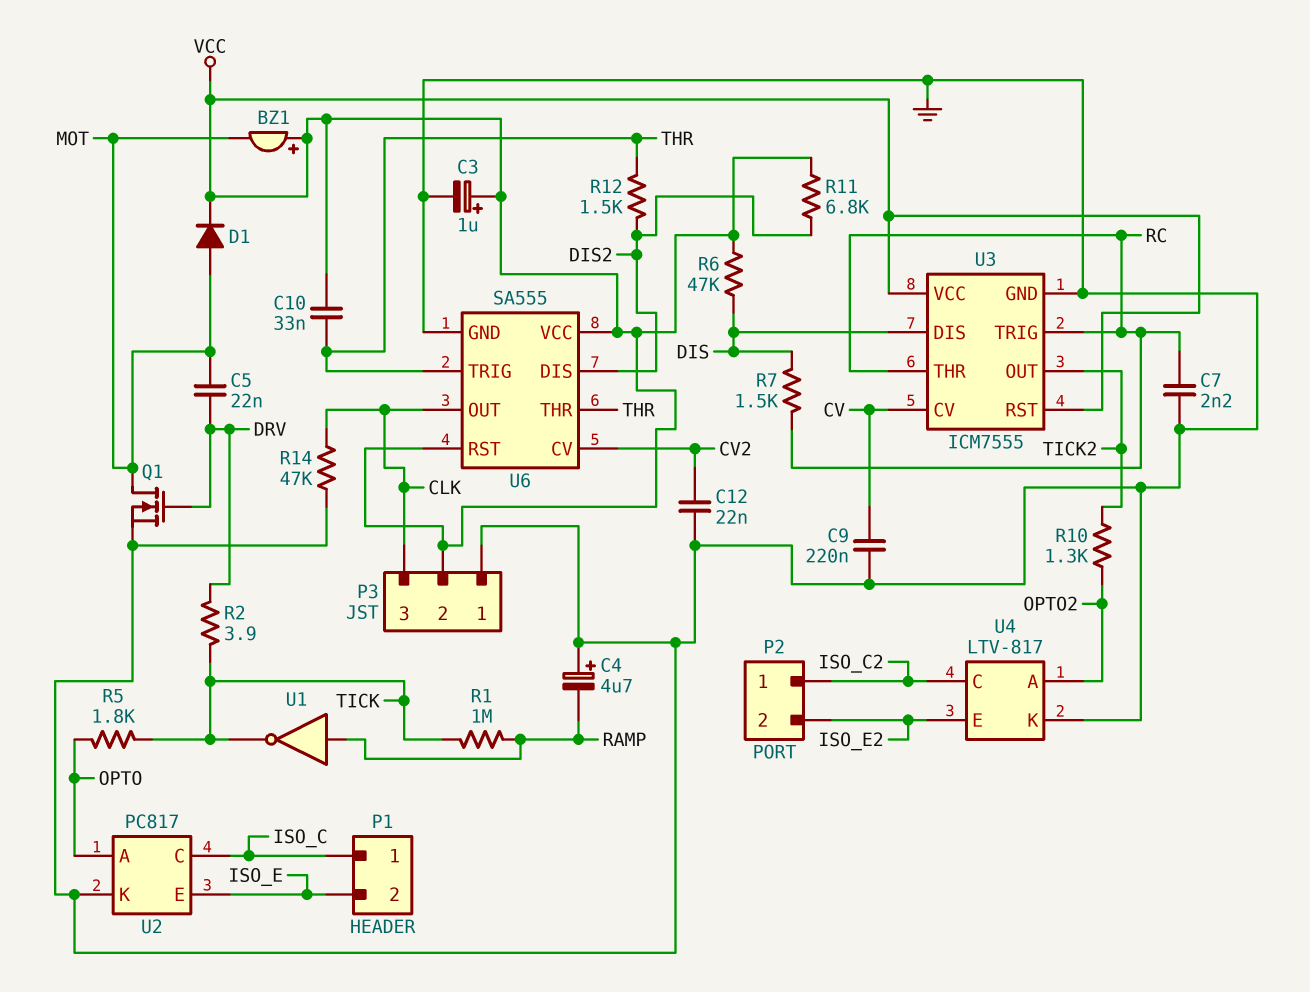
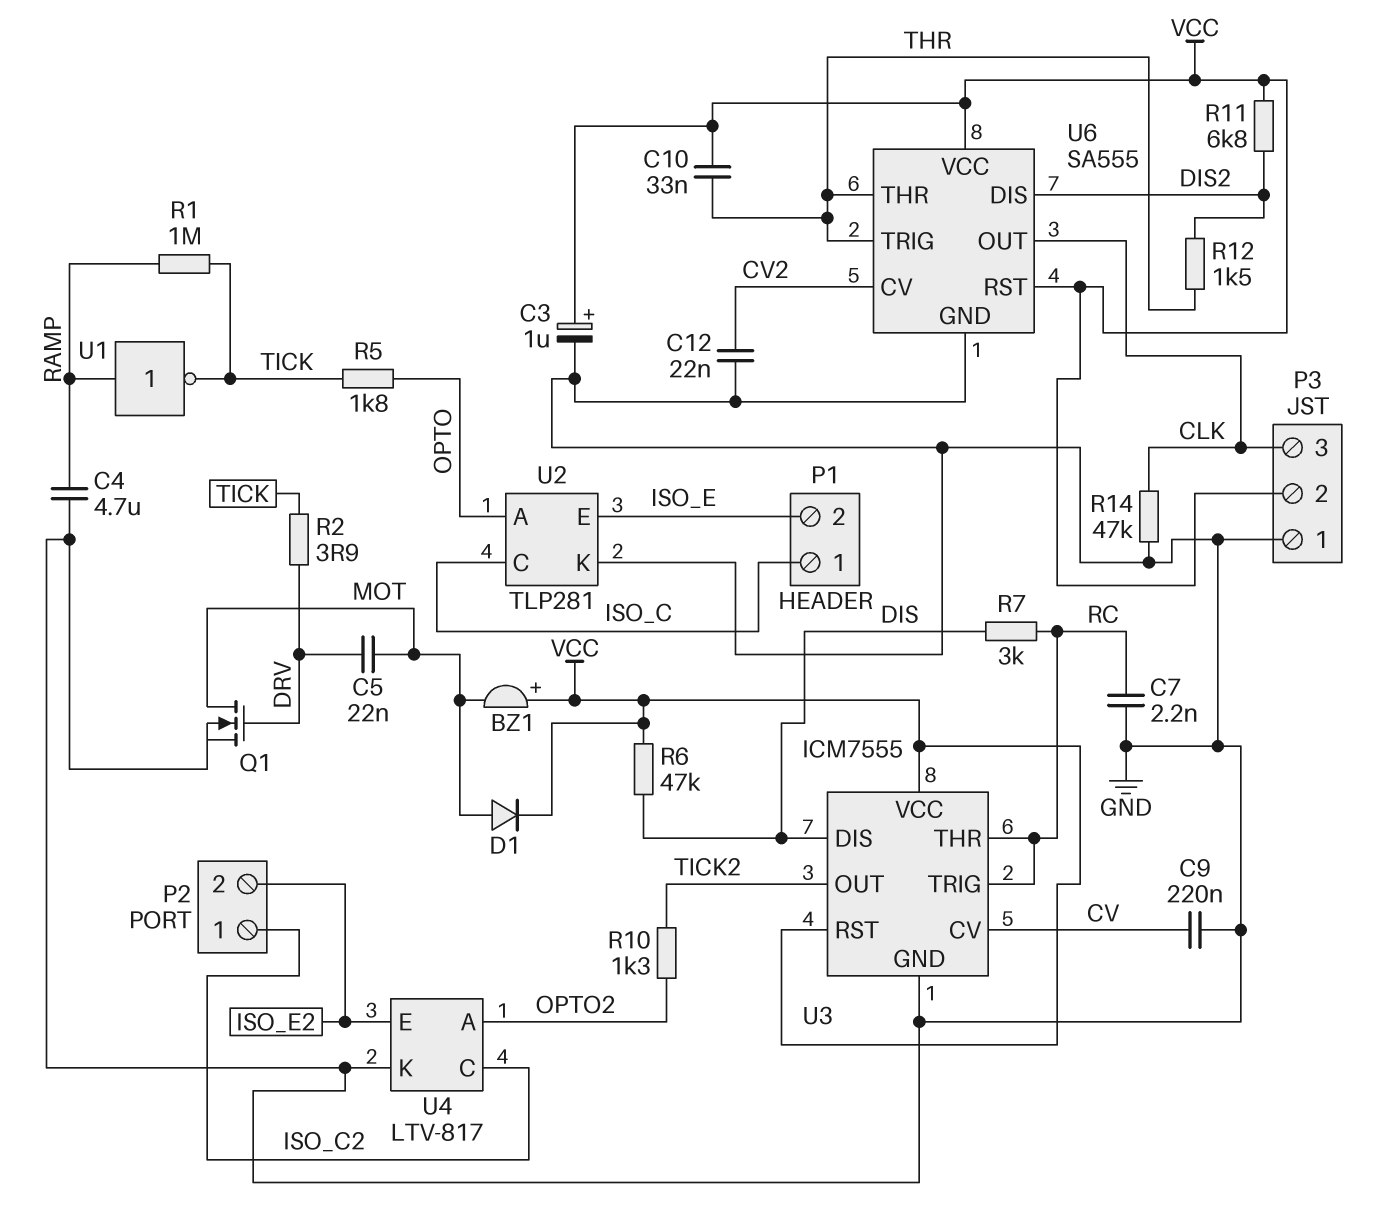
C4: 4.7uF (plus GND, minus RAMP) -> 4.7uF (GND, RAMP)
R7: 1.5k (DIS, RC) -> 3k (DIS, RC)
U2: PC817 -> TLP281

